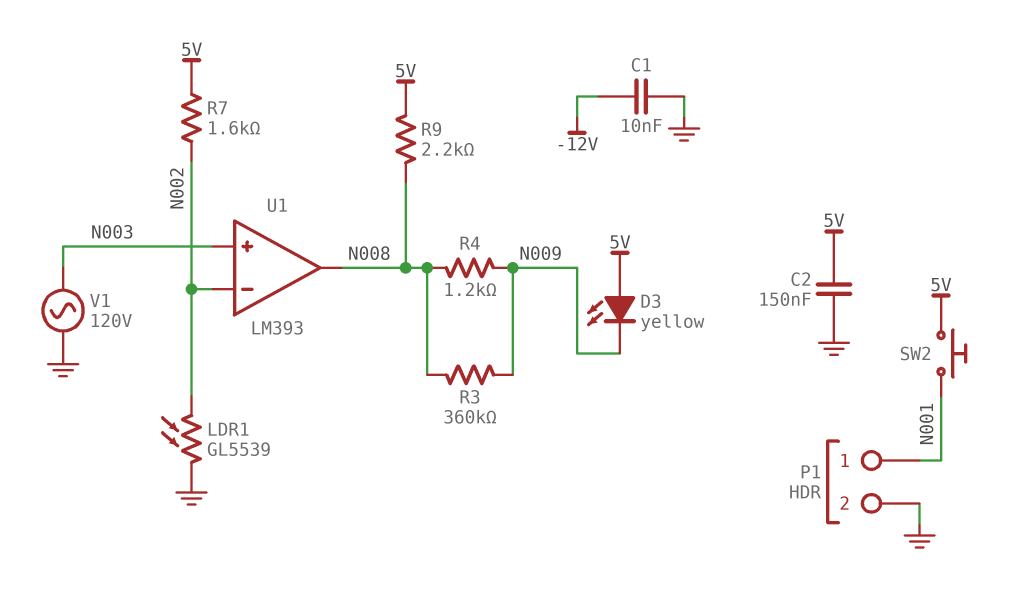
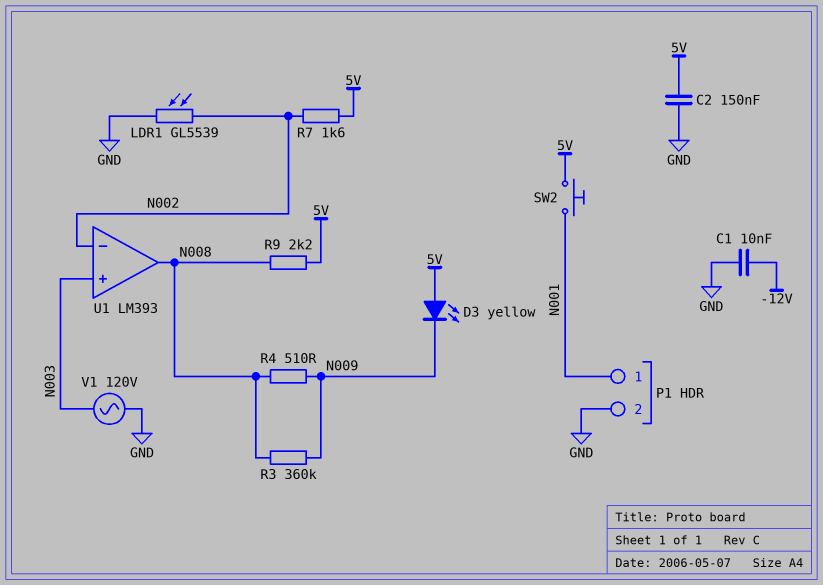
R4: 1.2k (N008, N009) -> 510 (N008, N009)

